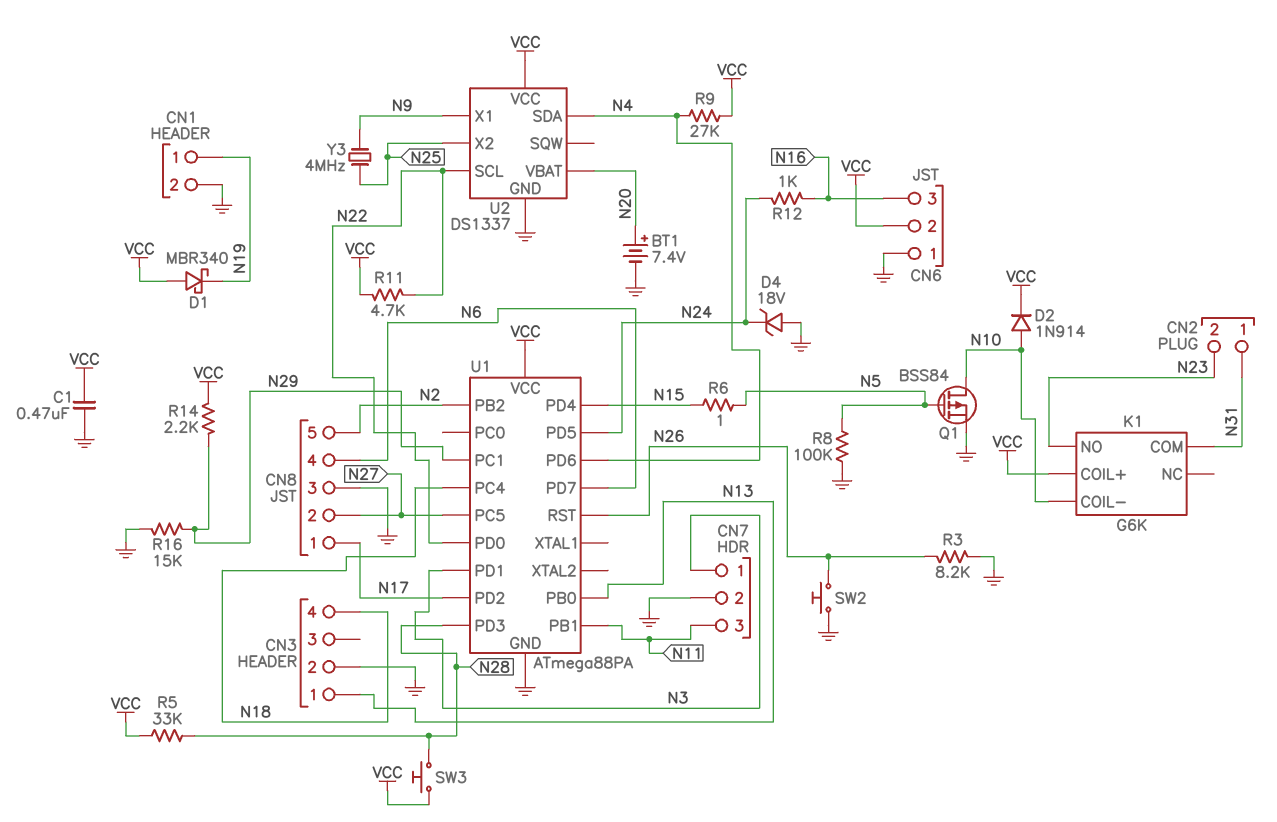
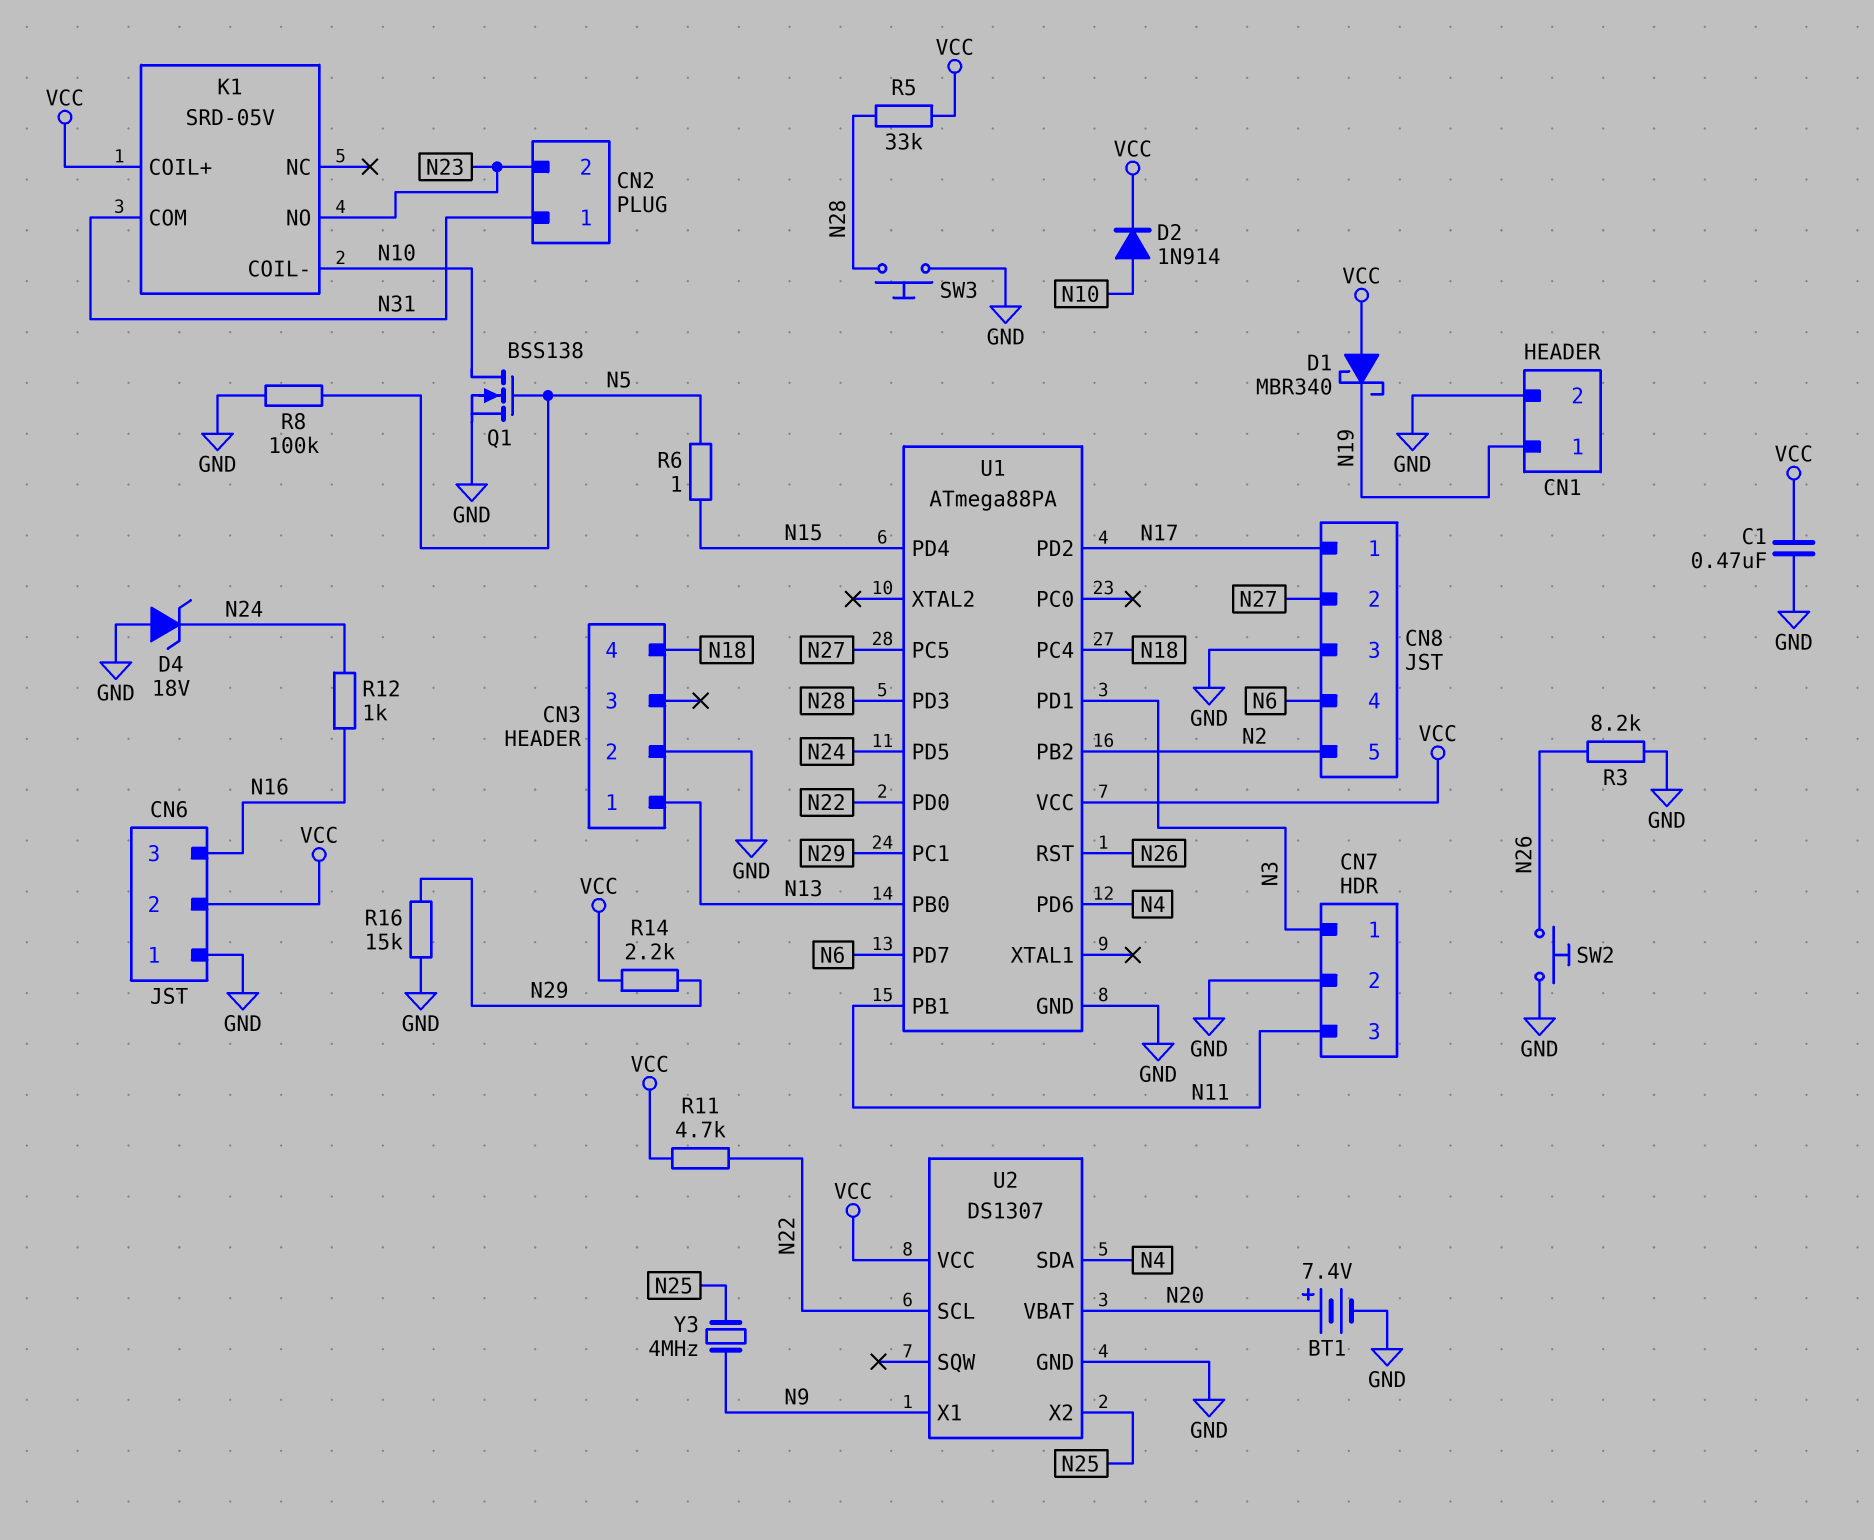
K1: G6K -> SRD-05V
Q1: PMOS BSS84 (G N5, D N10, S GND) -> NMOS BSS138 (G N5, D N10, S GND)
R9: 27k (N4, VCC) -> none
SW3: button (N28, VCC) -> button (GND, N28)
U2: DS1337 -> DS1307

